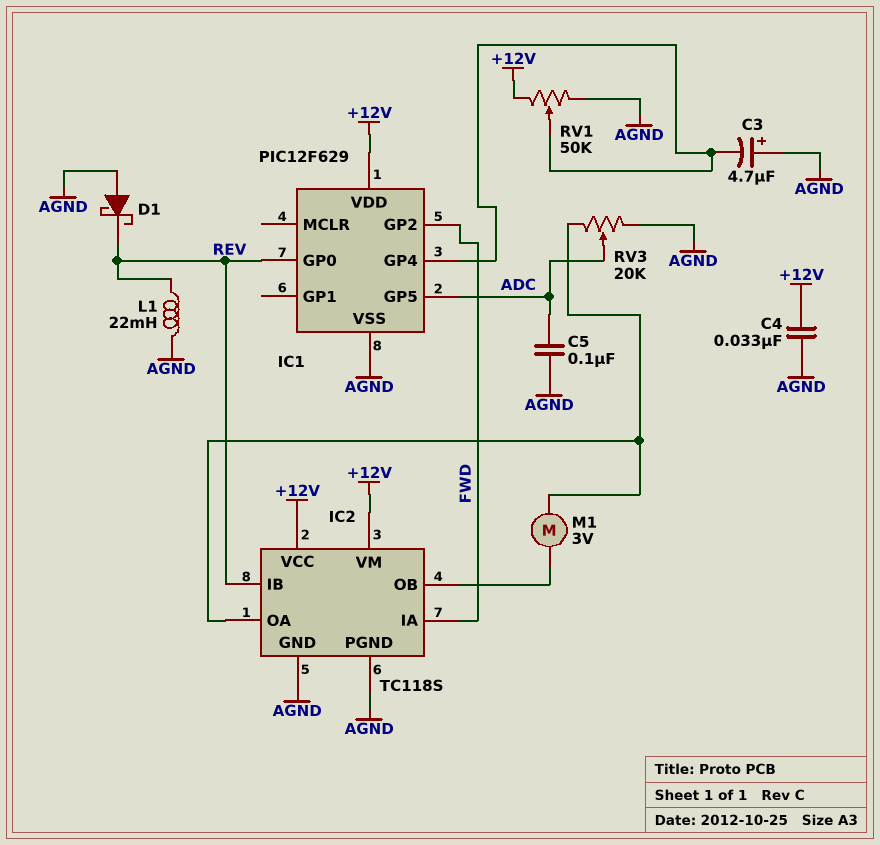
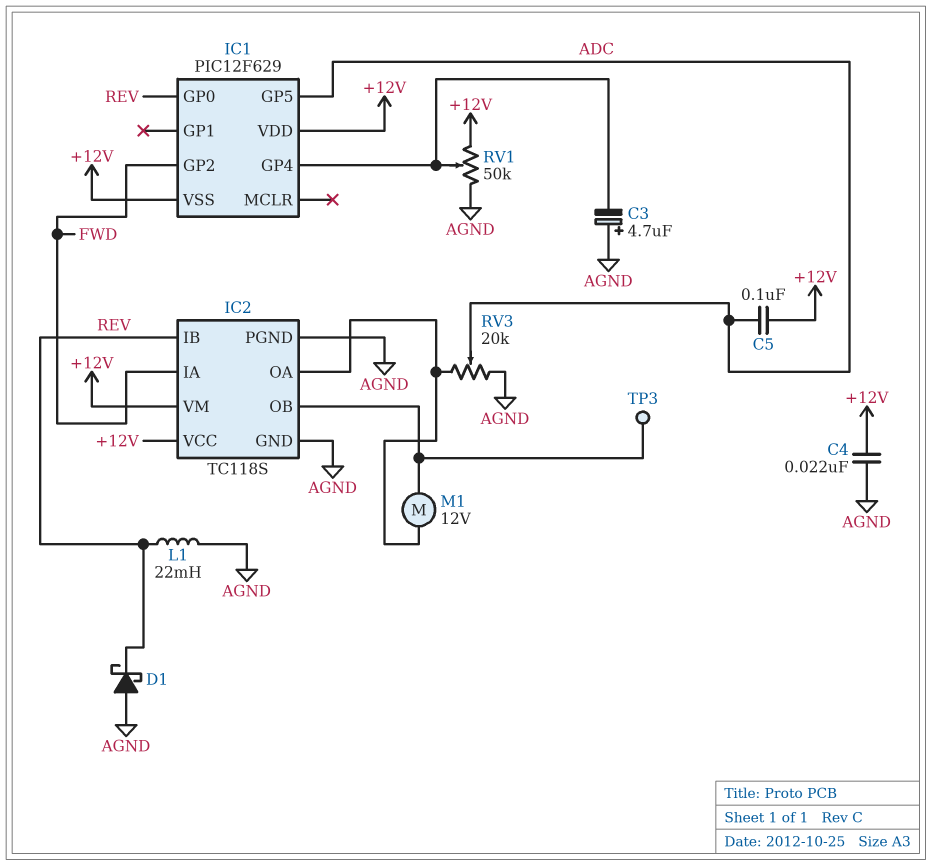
C4: 33nF (+12V, AGND) -> 22nF (+12V, AGND)
C5: 100nF (ADC, AGND) -> 100nF (+12V, ADC)
IC1 pin VSS: AGND -> +12V
M1: motor 3V (IC2/OA, IC2/OB) -> motor 12V (IC2/OA, IC2/OB)
TP3: none -> test point (IC2/OB)

